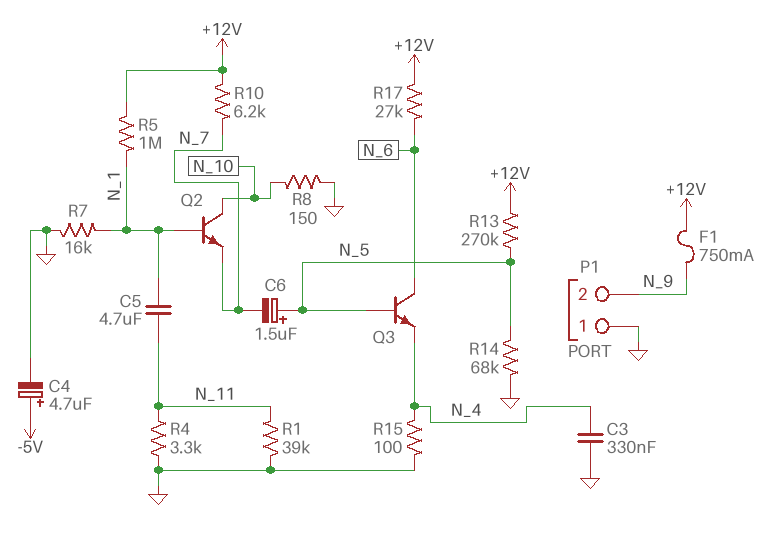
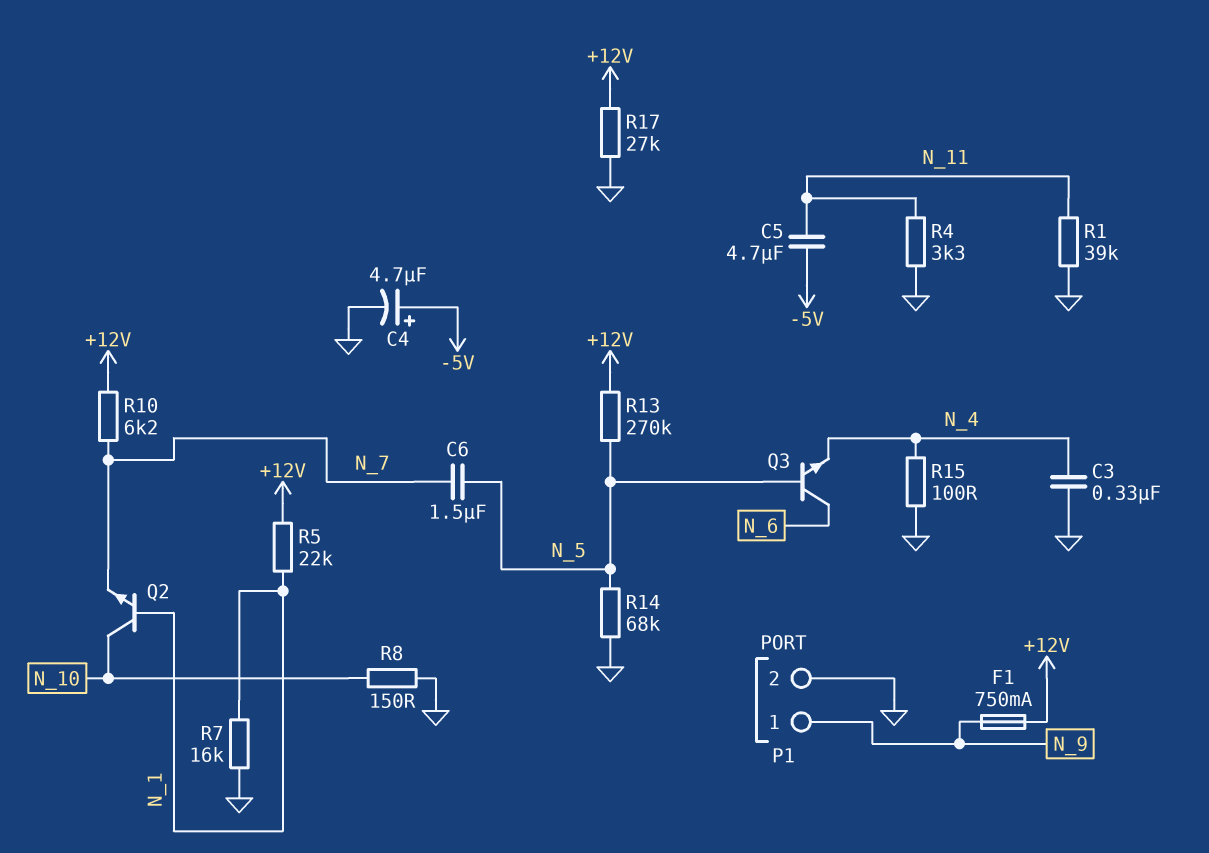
C5: 4.7uF (N_1, N_11) -> 4.7uF (-5V, N_11)
C6: 1.5uF (plus N_5, minus N_7) -> 1.5uF (N_5, N_7)
P1 pin 1: GND -> N_9
P1 pin 2: N_9 -> GND
R5: 1M (+12V, N_1) -> 22k (+12V, N_1)
R17: 27k (+12V, N_6) -> 27k (+12V, GND)

